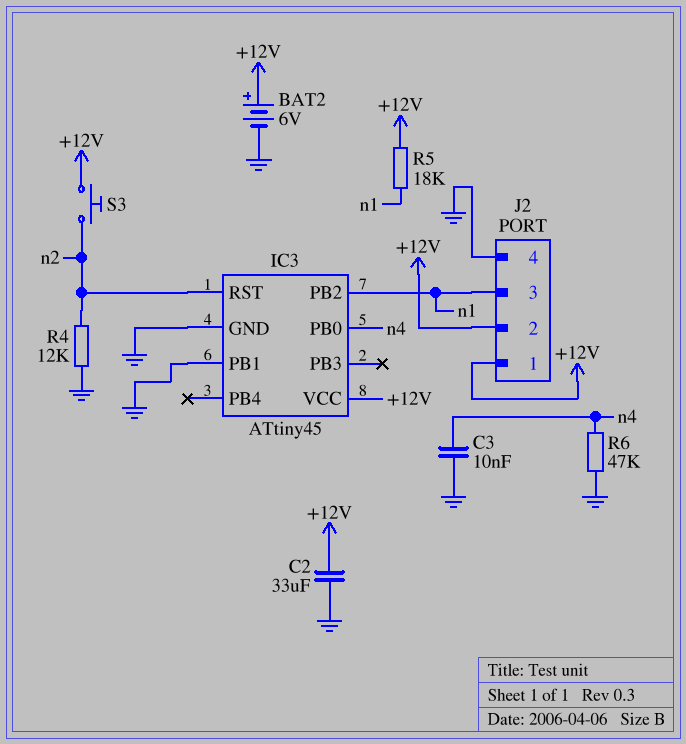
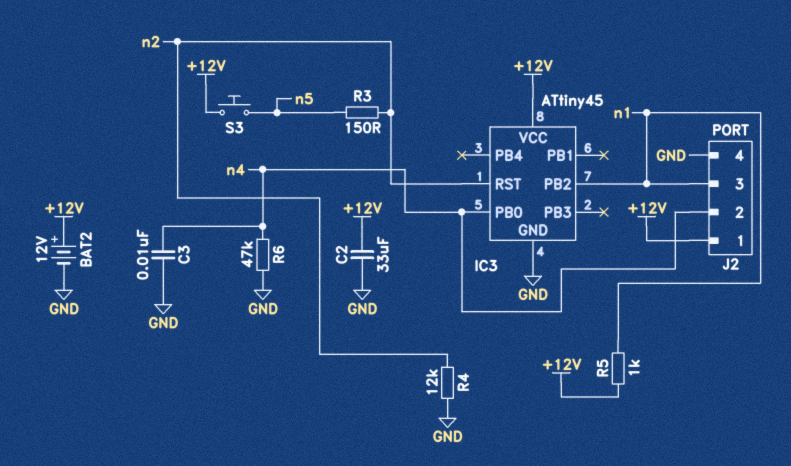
BAT2: 6V (plus +12V, minus GND) -> 12V (plus +12V, minus GND)
IC3 pin PB1: GND -> none
J2 pin 2: +12V -> n4
R3: none -> 150 (n2, n5)
R5: 18k (+12V, n1) -> 1k (+12V, n1)
S3: button (+12V, n2) -> button (+12V, n5)

